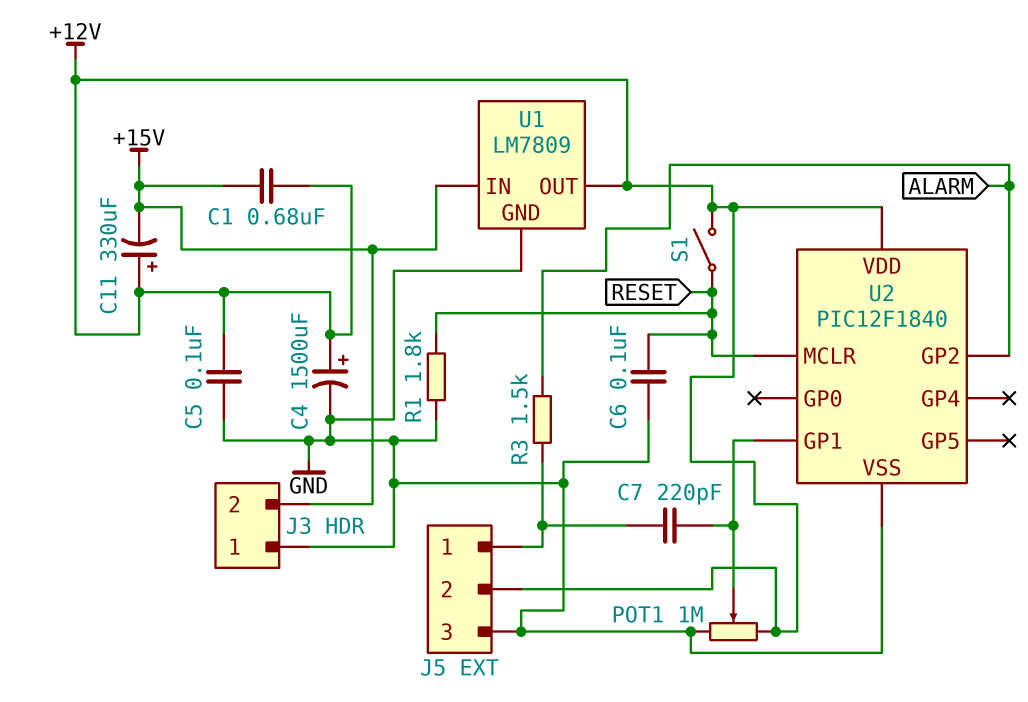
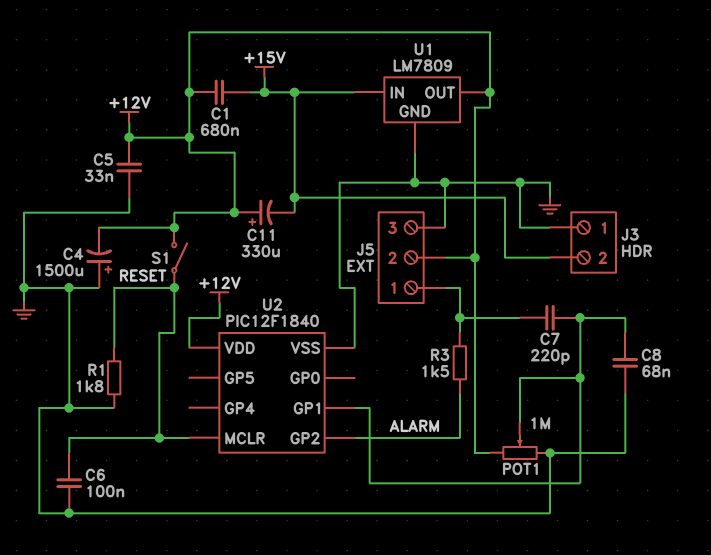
C4: 1500uF (plus +12V, minus GND) -> 1500uF (plus GND, minus +12V)
C5: 100nF (+12V, GND) -> 33nF (+12V, GND)
C8: none -> 68nF (GND, U2/GP1)

